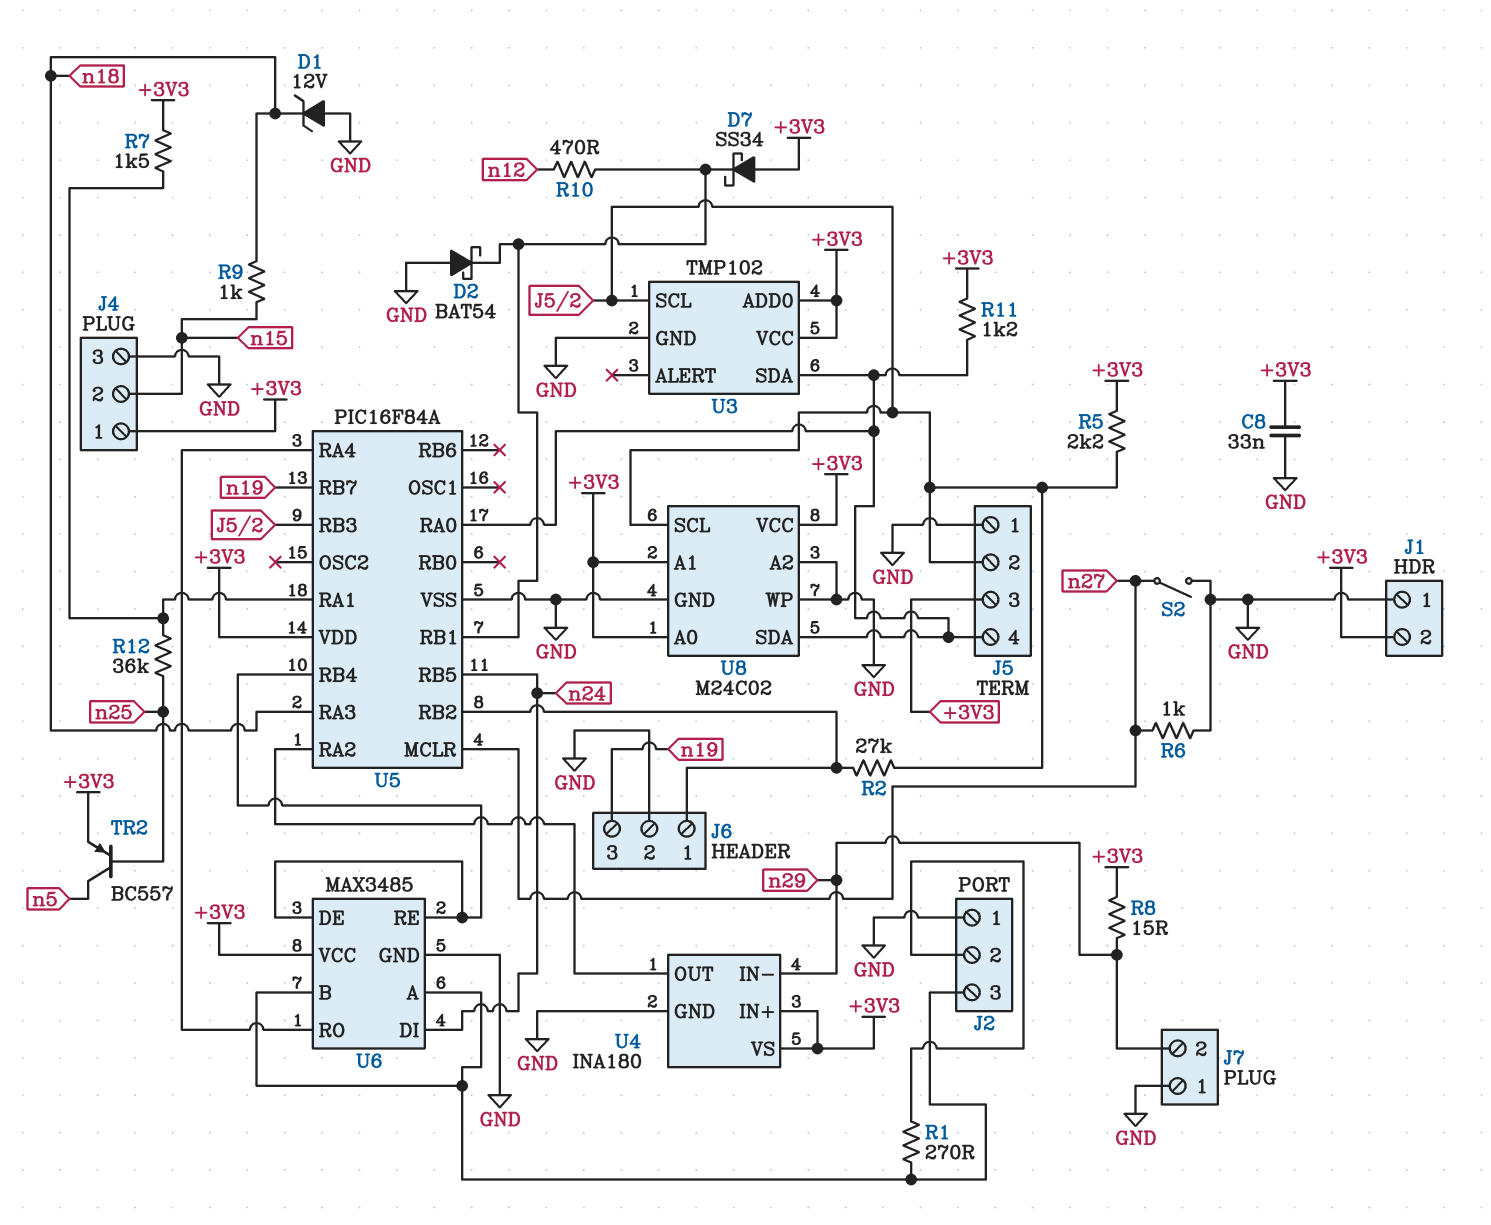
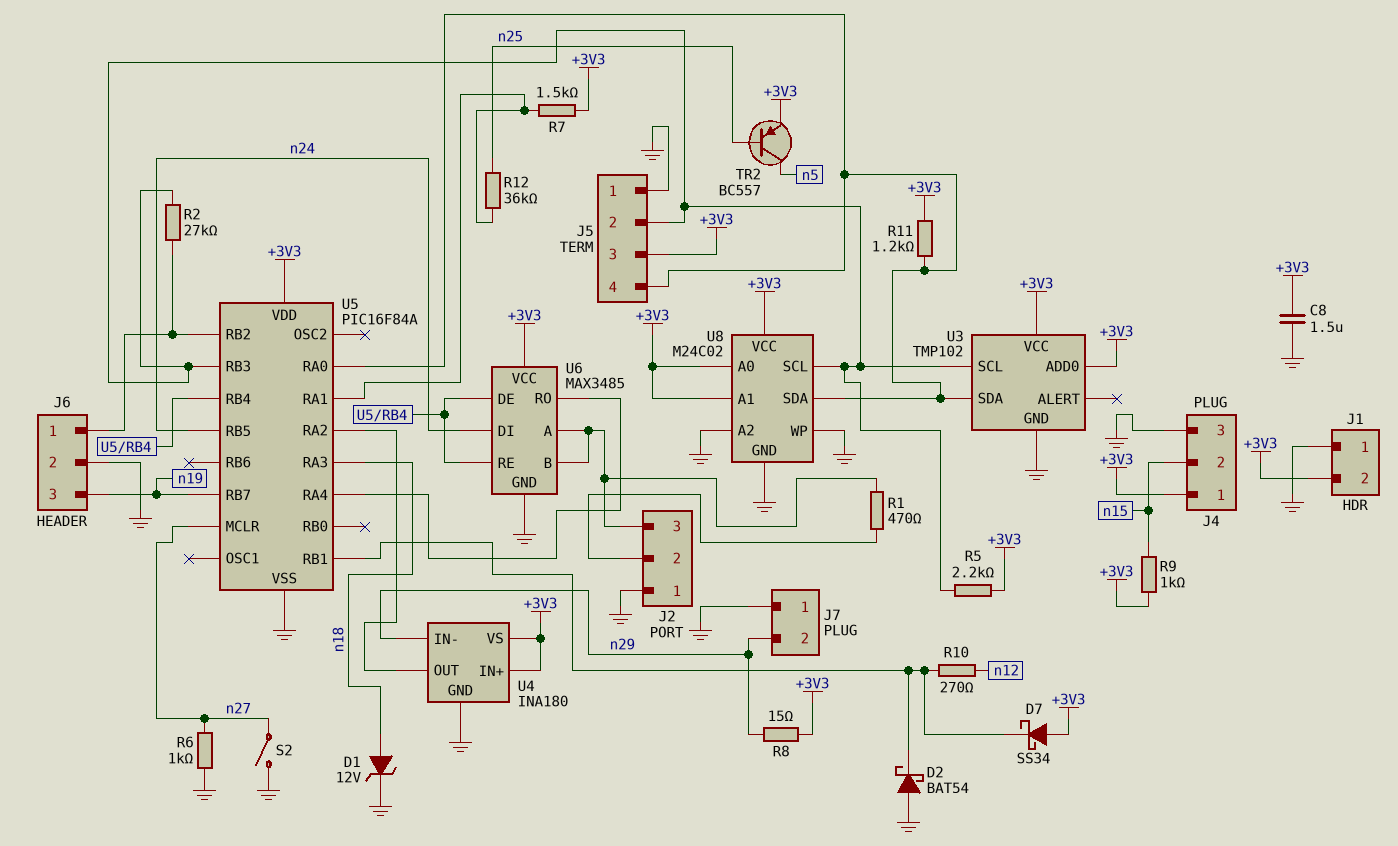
C8: 33nF (+3V3, GND) -> 1.5uF (+3V3, GND)
D1: zener 12V (A GND, K n18) -> zener 12V (A n18, K GND)
R1: 270 (J2/2, J2/3) -> 470 (J2/2, J2/3)
R9: 1k (n15, n18) -> 1k (+3V3, n15)
R10: 470 (U5/RB1, n12) -> 270 (U5/RB1, n12)

